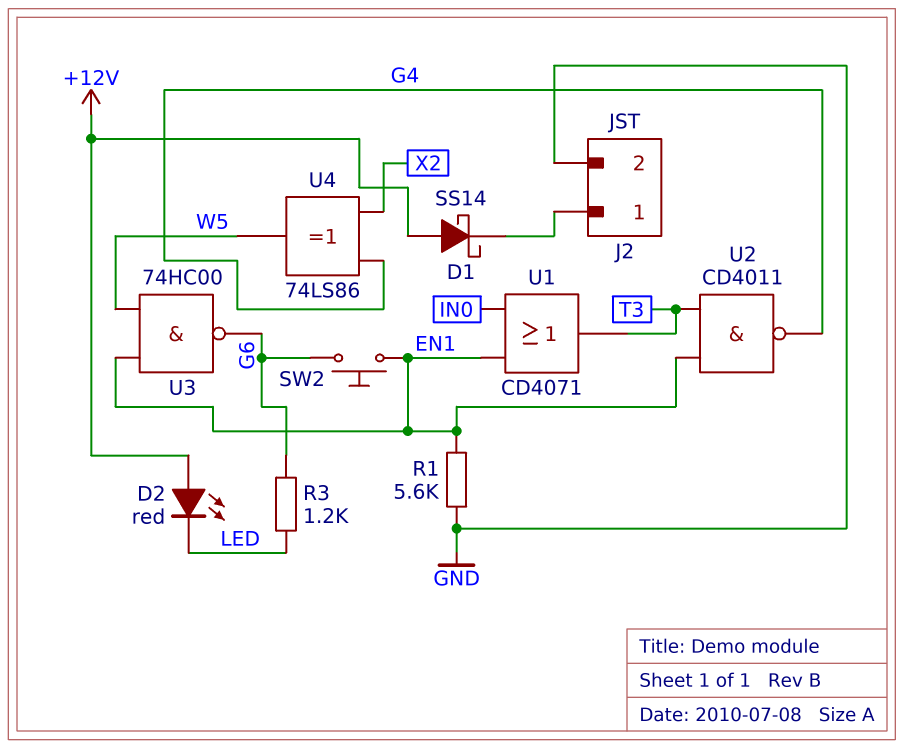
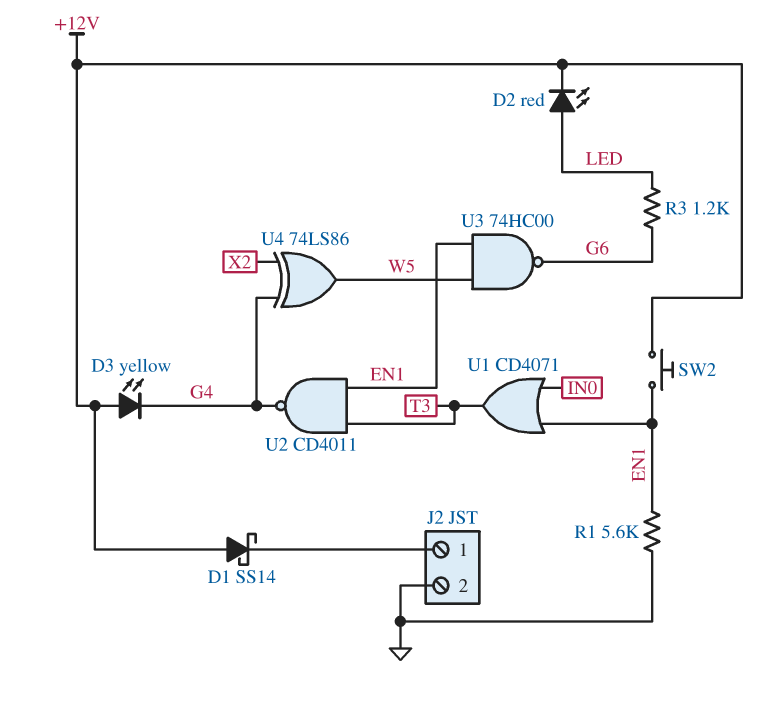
D2: LED red (A +12V, K LED) -> LED red (A LED, K +12V)
D3: none -> LED yellow (A +12V, K G4)
SW2: button (EN1, G6) -> button (+12V, EN1)

